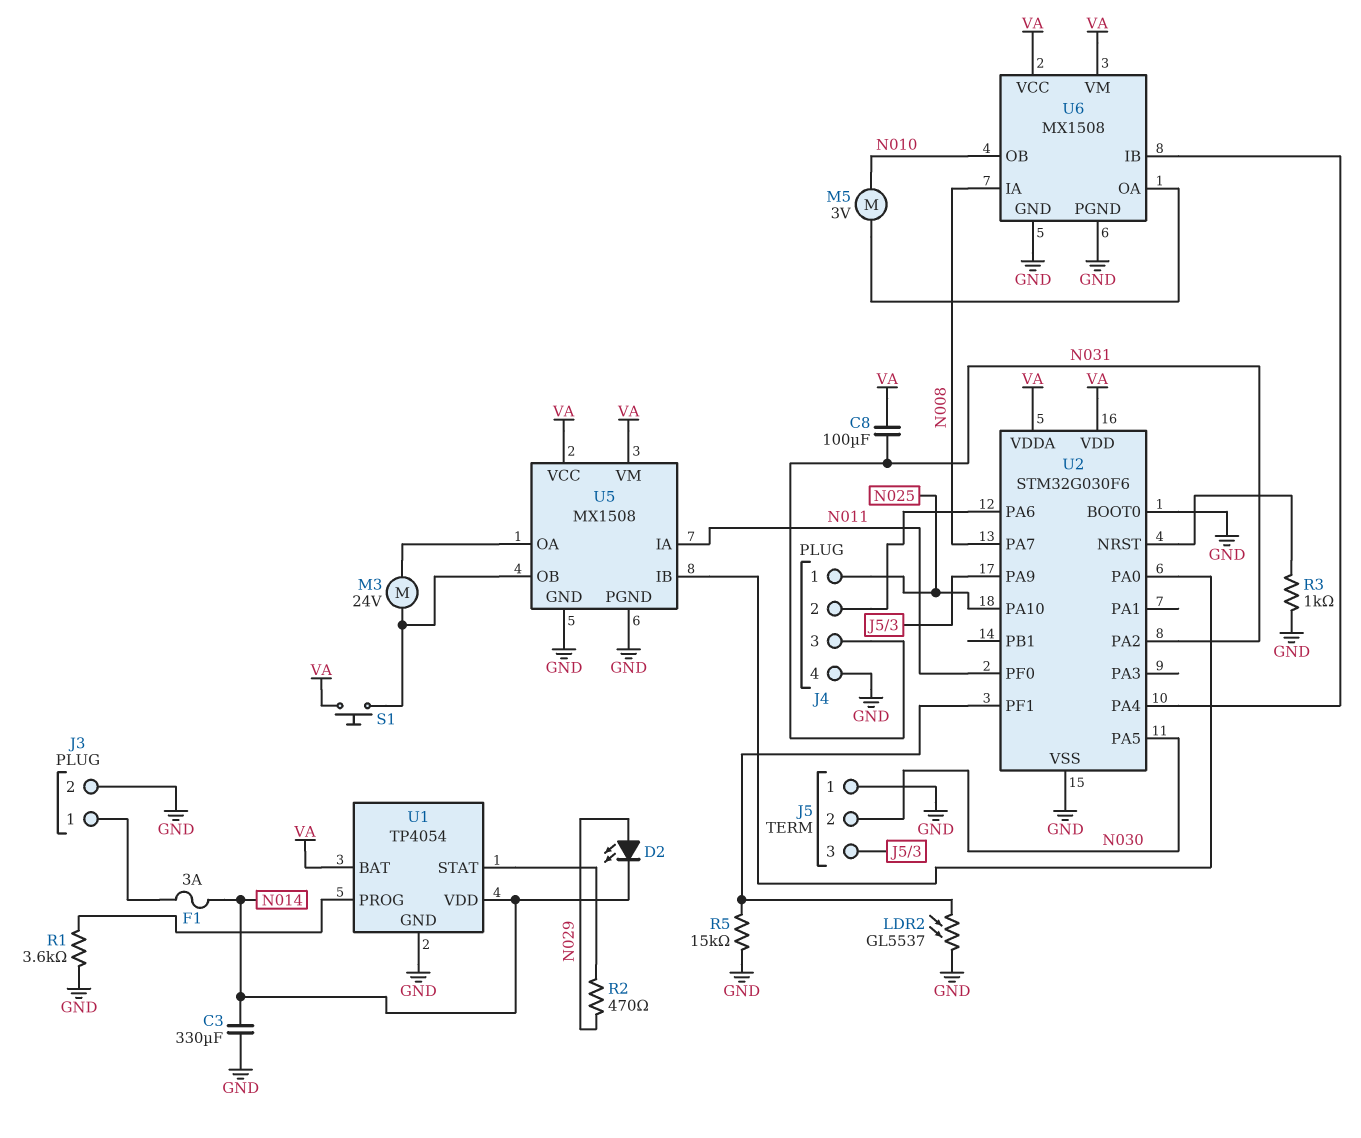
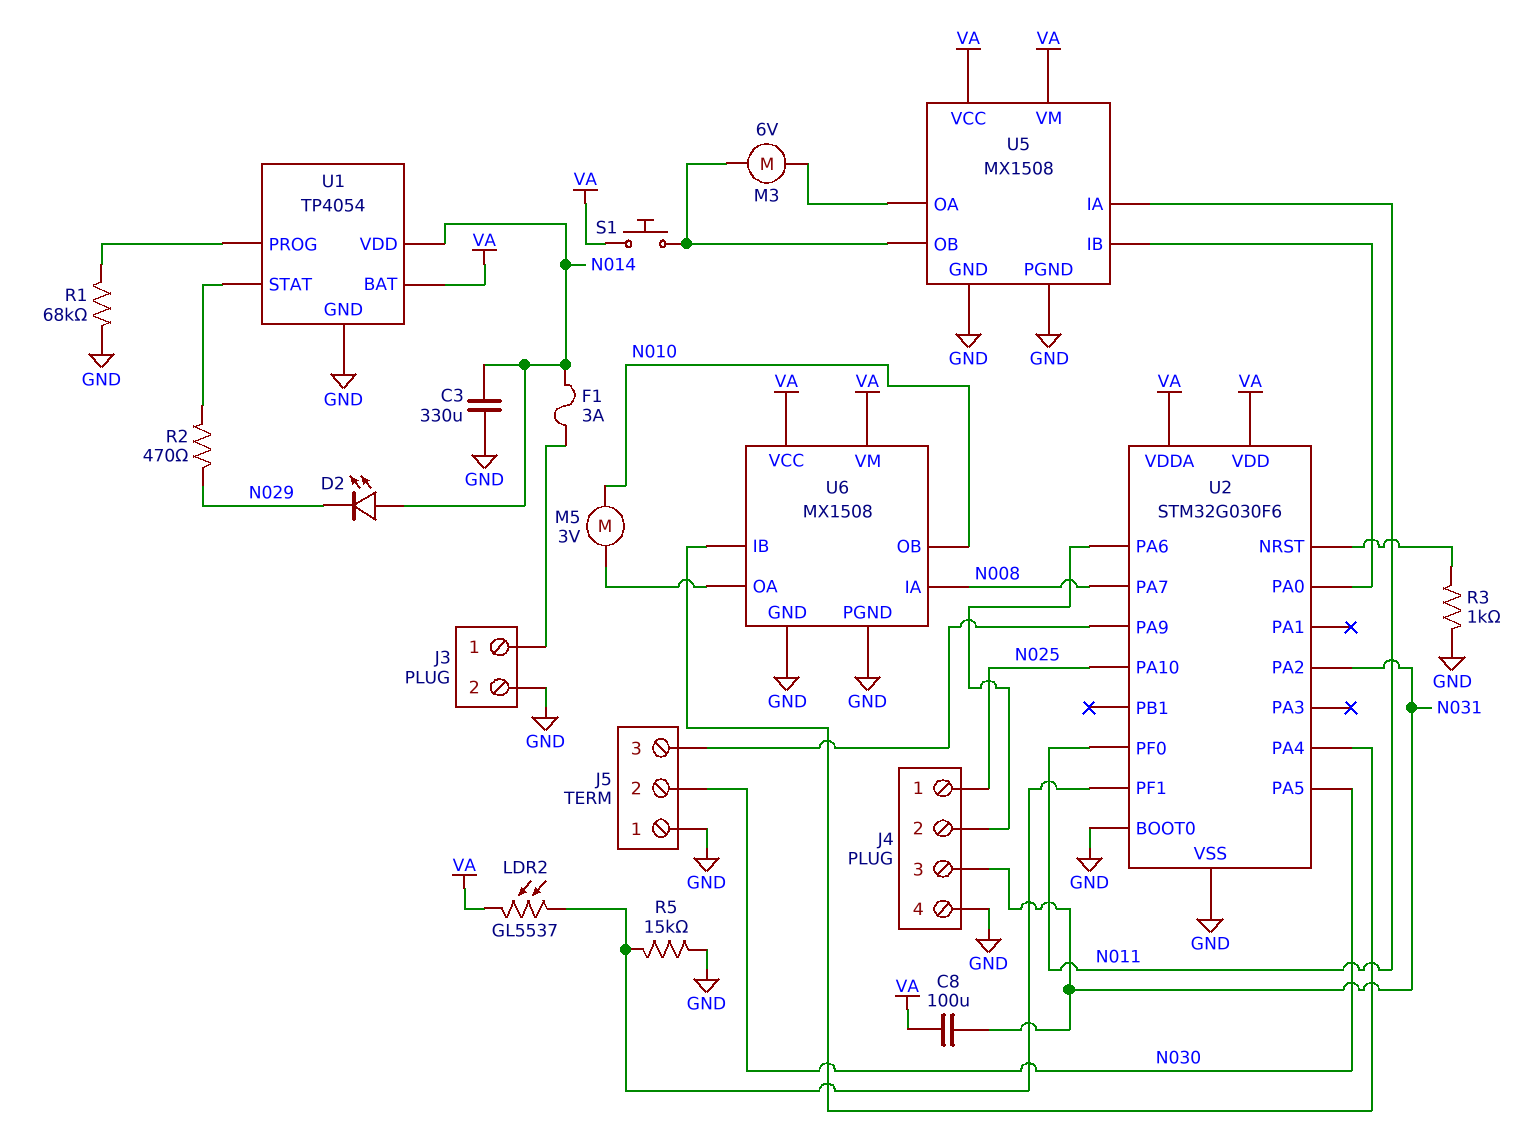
D2: LED (A N029, K N014) -> LED (A N014, K N029)
LDR2: GL5537 (GND, U2/PF1) -> GL5537 (U2/PF1, VA)
M3: motor 24V (U5/OA, U5/OB) -> motor 6V (U5/OA, U5/OB)
R1: 3.6k (GND, U1/PROG) -> 68k (GND, U1/PROG)

